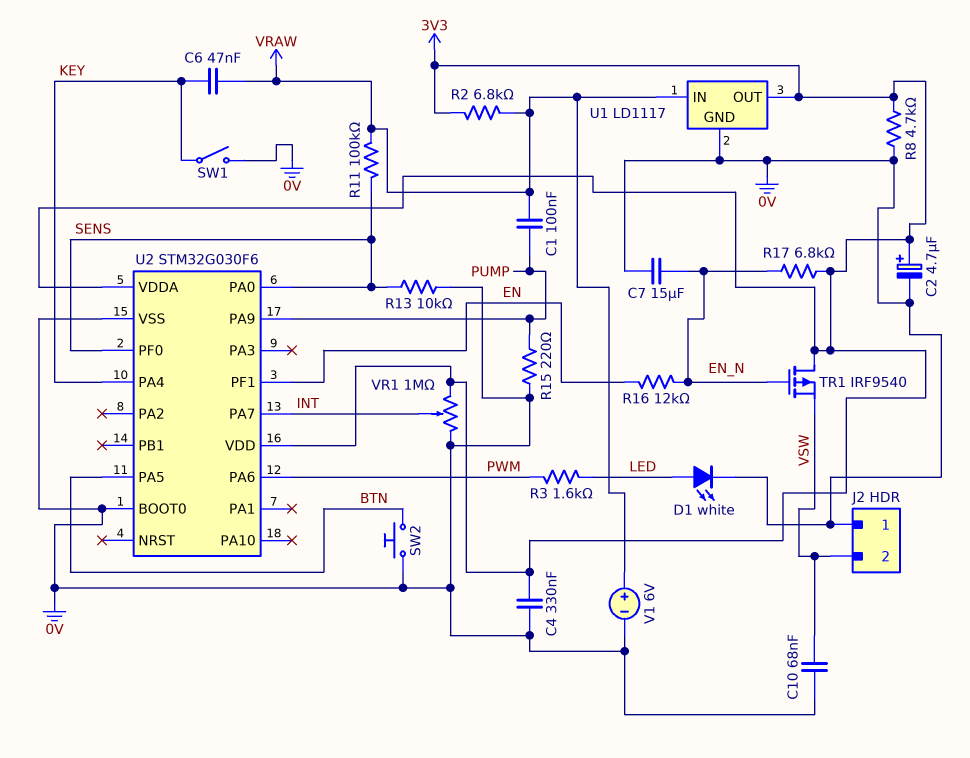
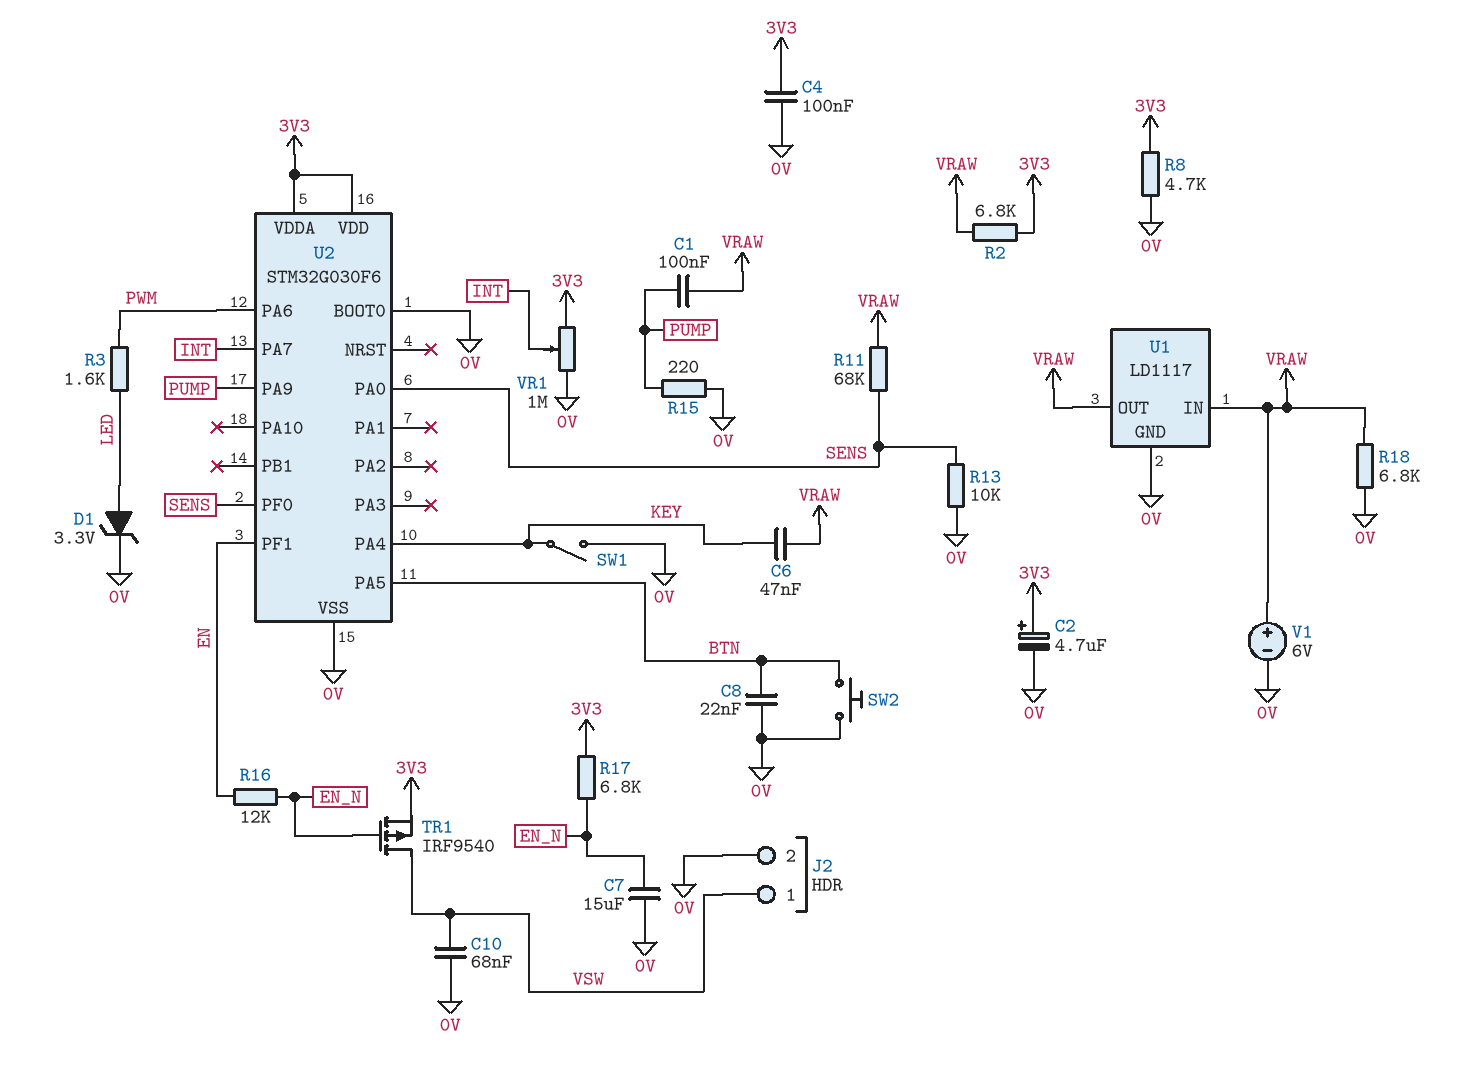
C4: 330nF (0V, 3V3) -> 100nF (0V, 3V3)
C8: none -> 22nF (0V, BTN)
D1: LED white (A LED, K 0V) -> zener 3.3V (A LED, K 0V)
J2 pin 1: 0V -> VSW
J2 pin 2: VSW -> 0V
R11: 100k (SENS, VRAW) -> 68k (SENS, VRAW)
R18: none -> 6.8k (0V, VRAW)
TR1: PMOS IRF9540 (G EN_N, D 3V3, S VSW) -> PMOS IRF9540 (G EN_N, D VSW, S 3V3)
U1 pin OUT: 3V3 -> VRAW

